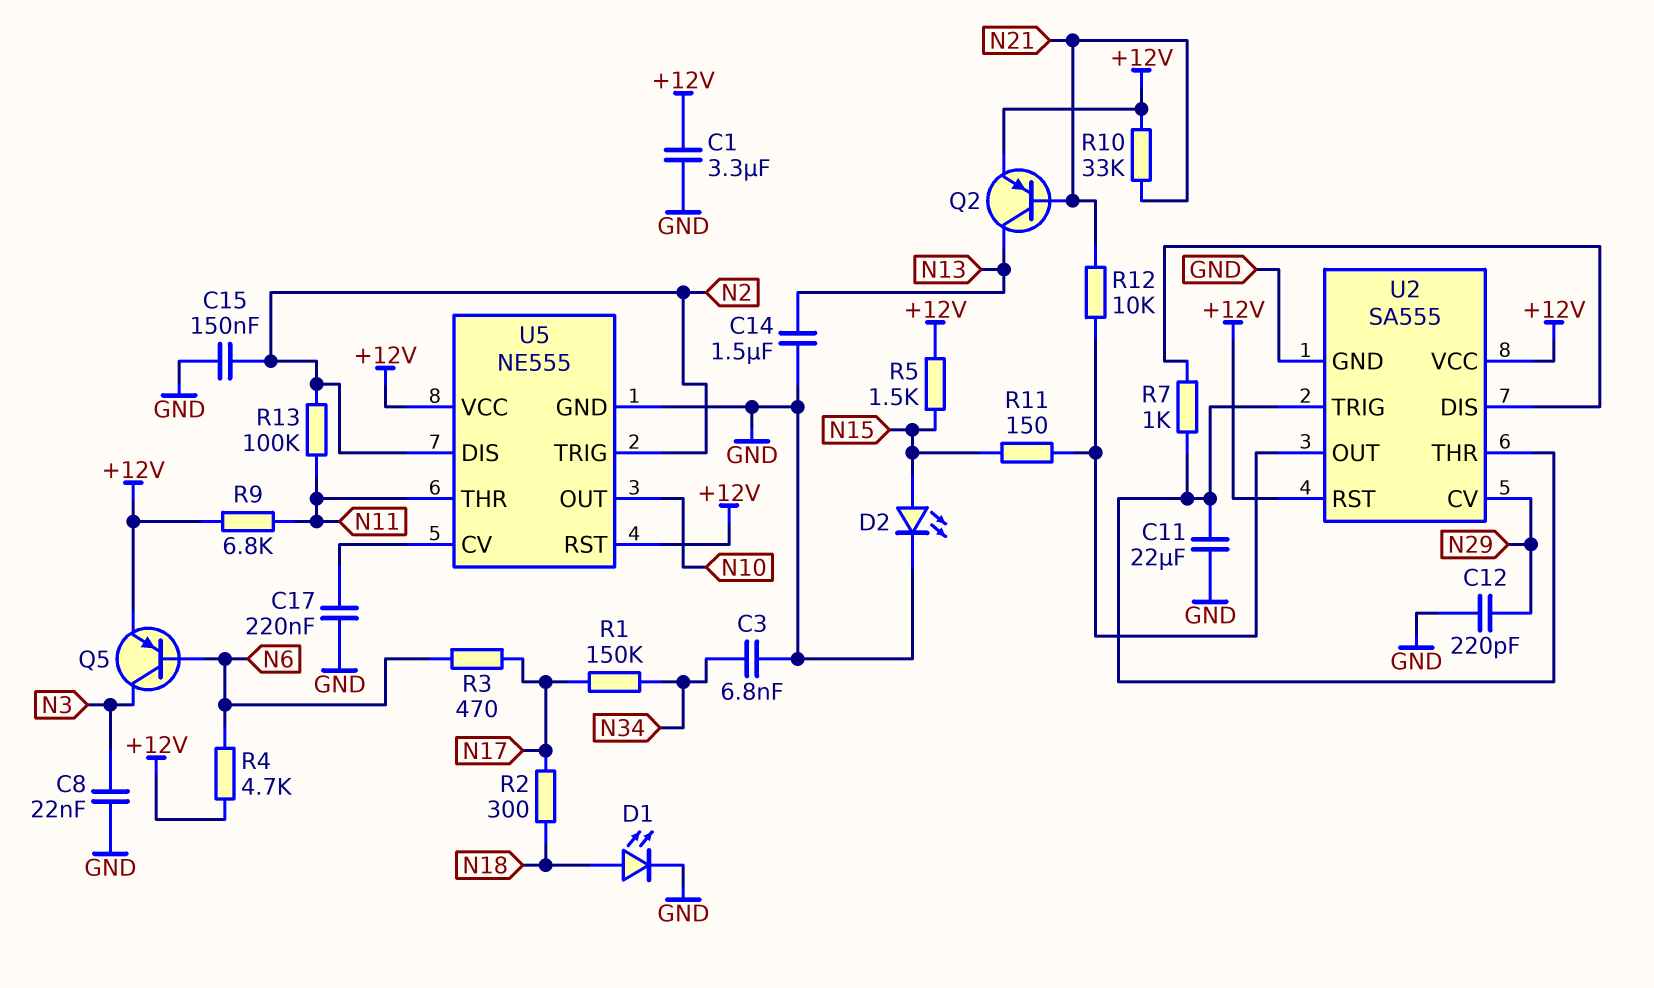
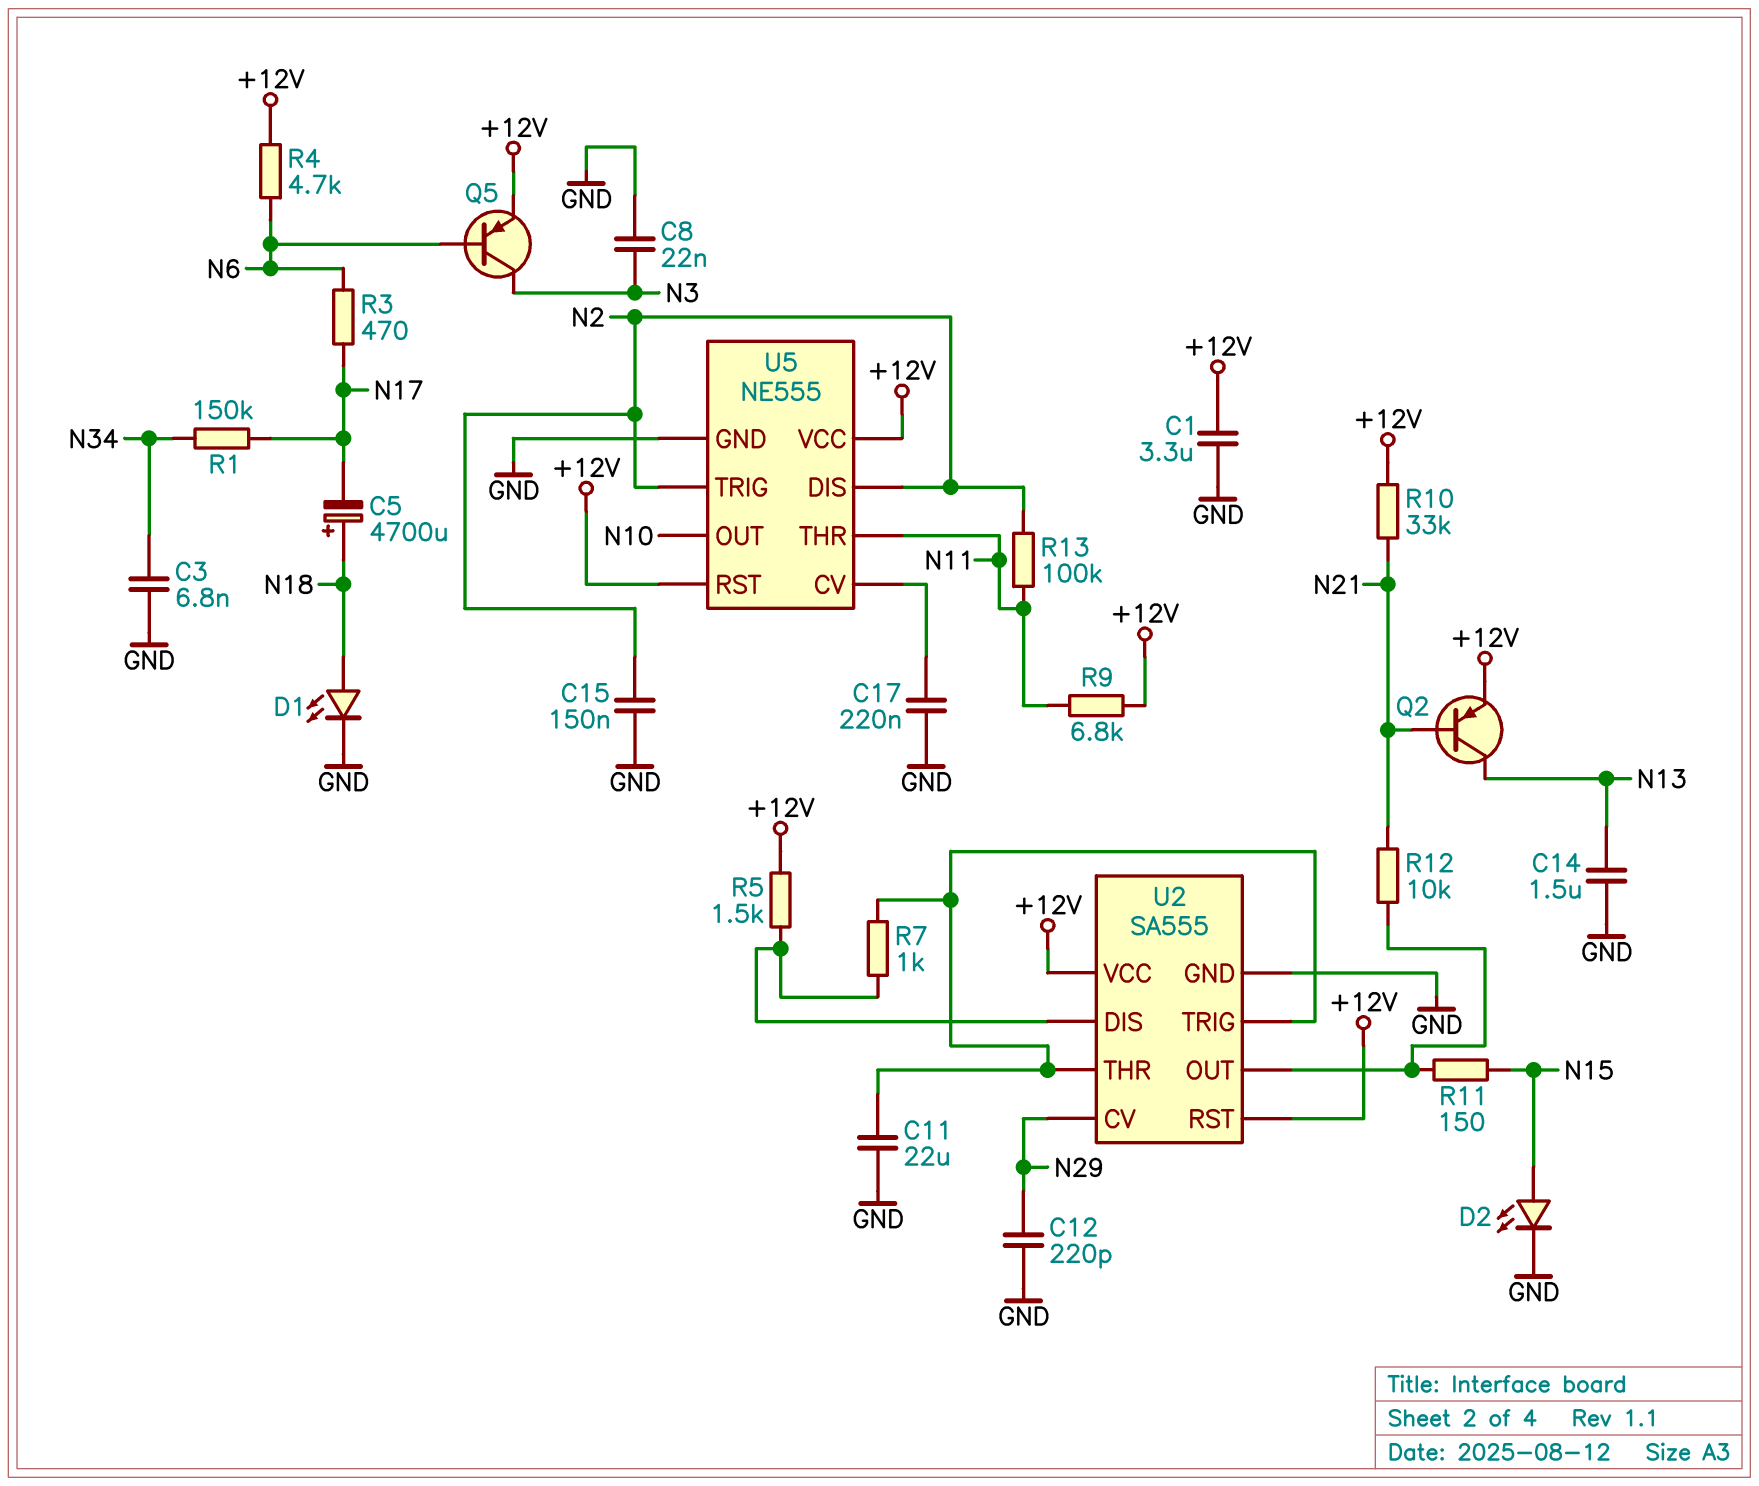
C5: none -> 4700uF (plus N18, minus N17)
R2: 300 (N17, N18) -> none
R5: 1.5k (+12V, N15) -> 1.5k (+12V, U2/DIS)

